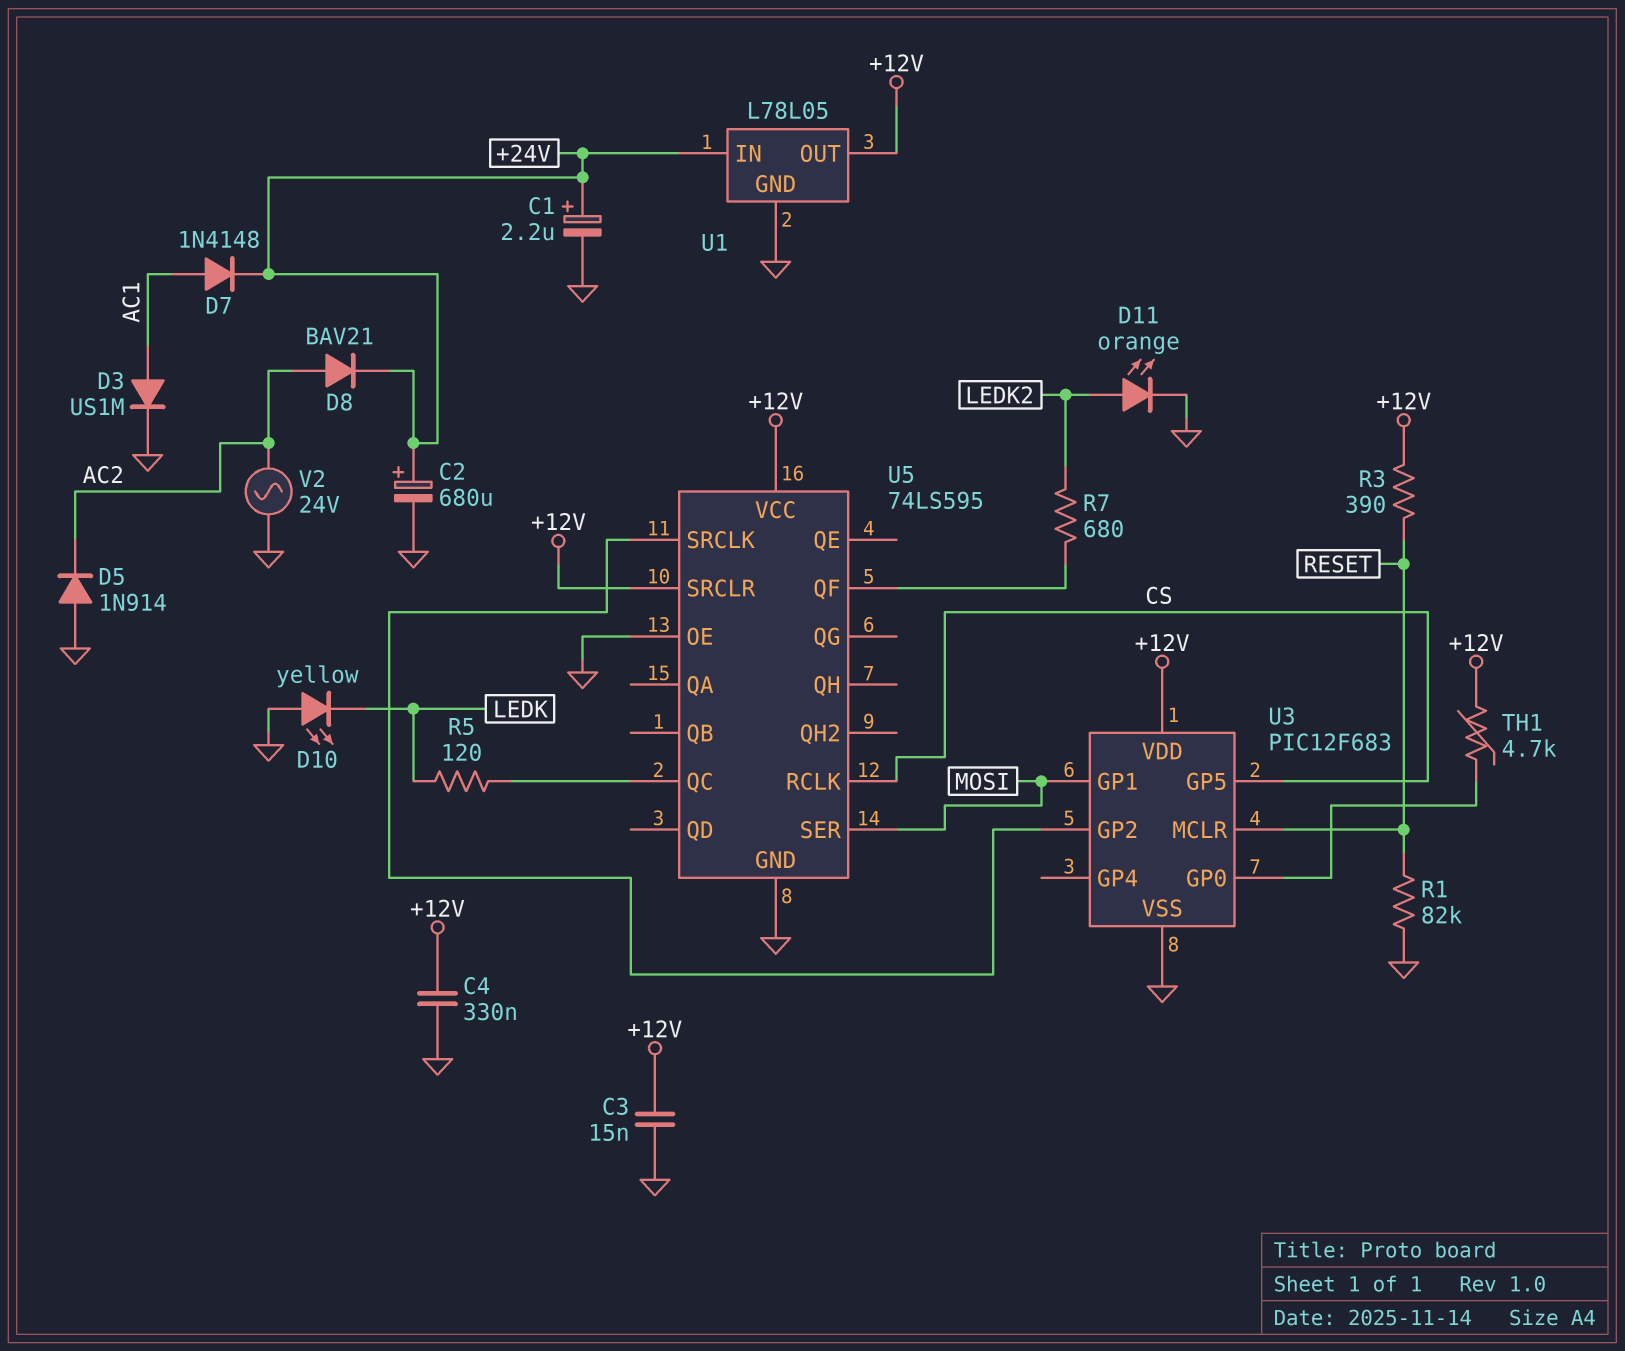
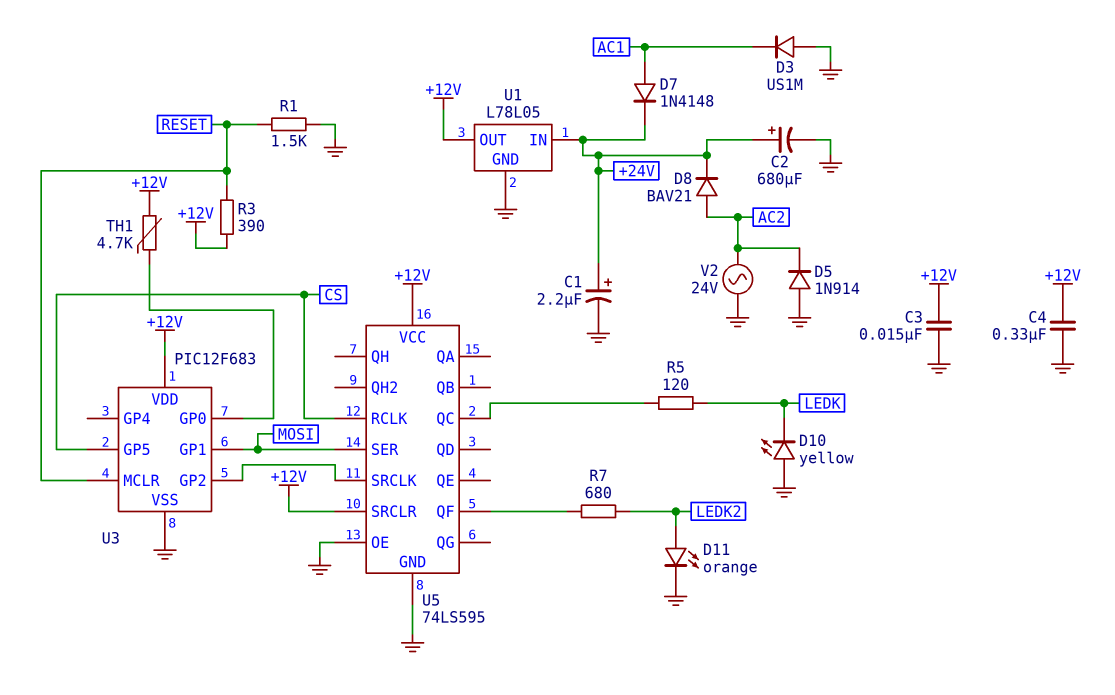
D3: diode US1M (A AC1, K GND) -> diode US1M (A GND, K AC1)
R1: 82k (GND, RESET) -> 1.5k (GND, RESET)

